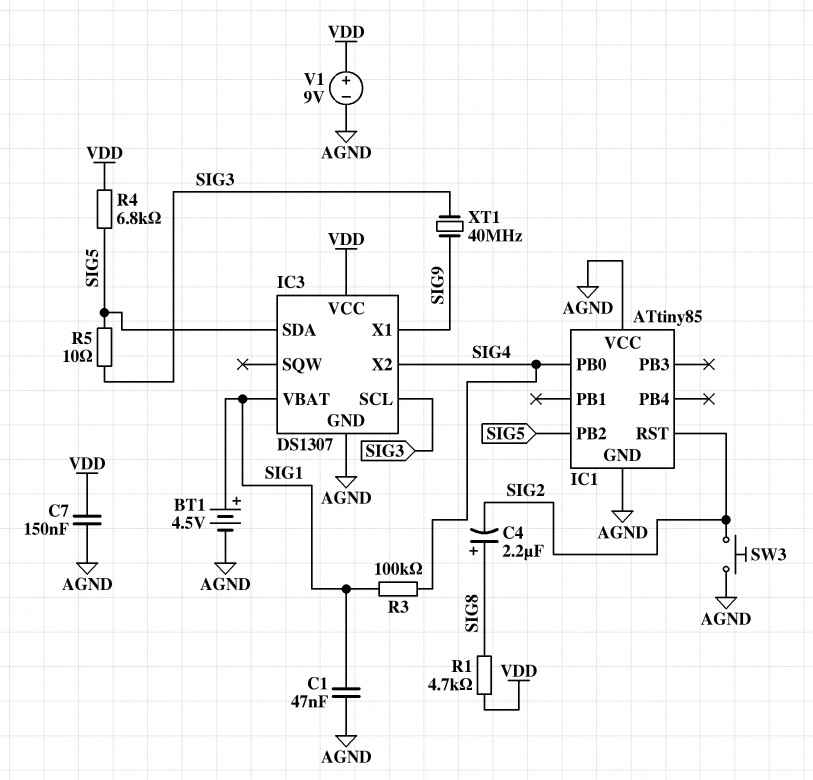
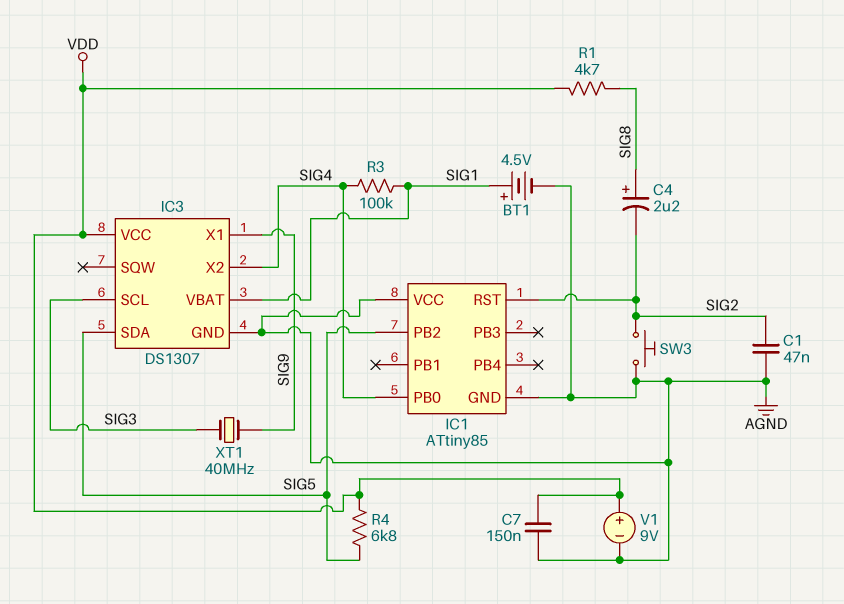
C1: 47nF (AGND, SIG1) -> 47nF (AGND, SIG2)
R5: 10 (SIG3, SIG5) -> none

